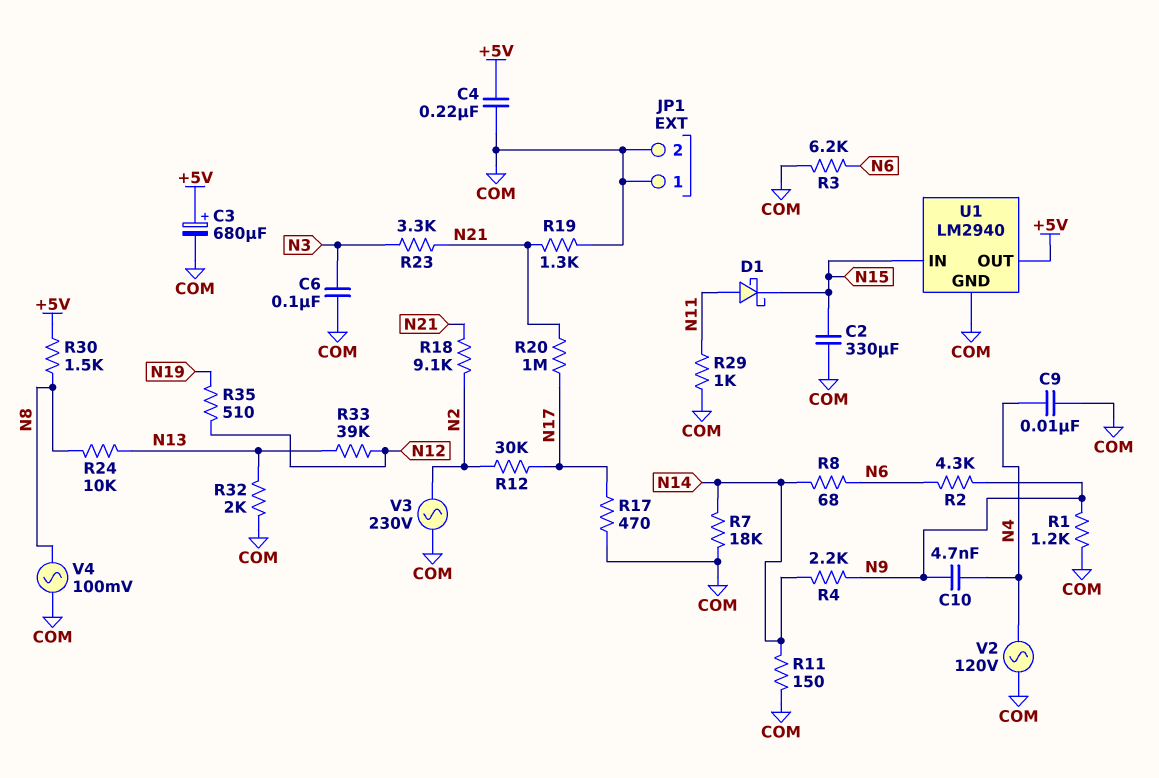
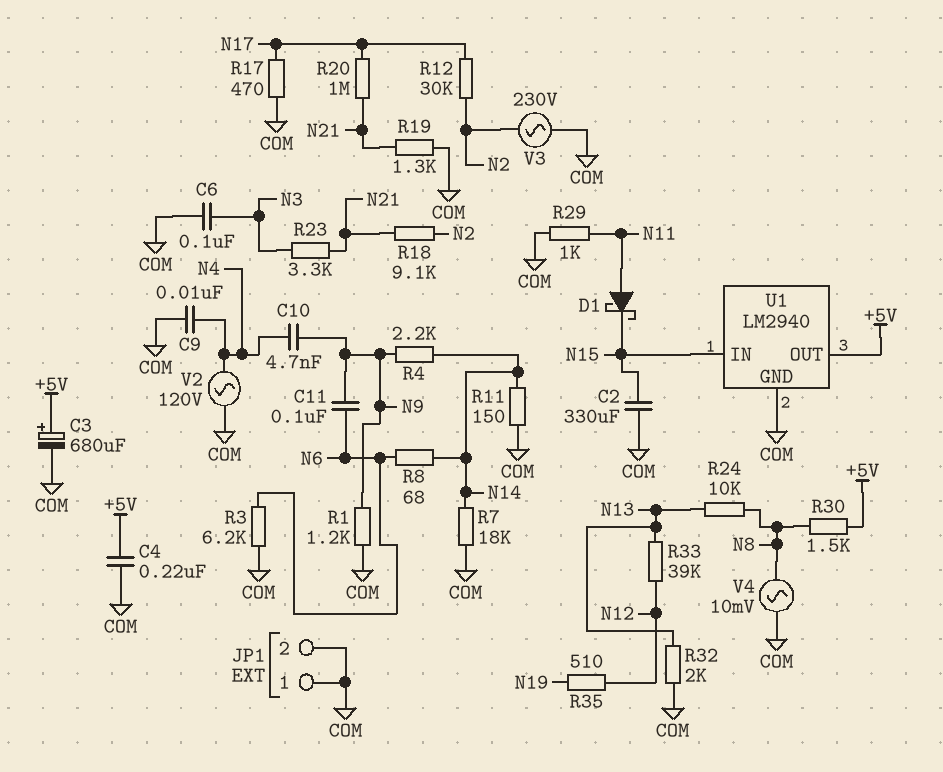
C11: none -> 100nF (N6, N9)
R2: 4.3k (N6, N9) -> none
V4: AC 100mV (COM, N8) -> AC 10mV (COM, N8)

